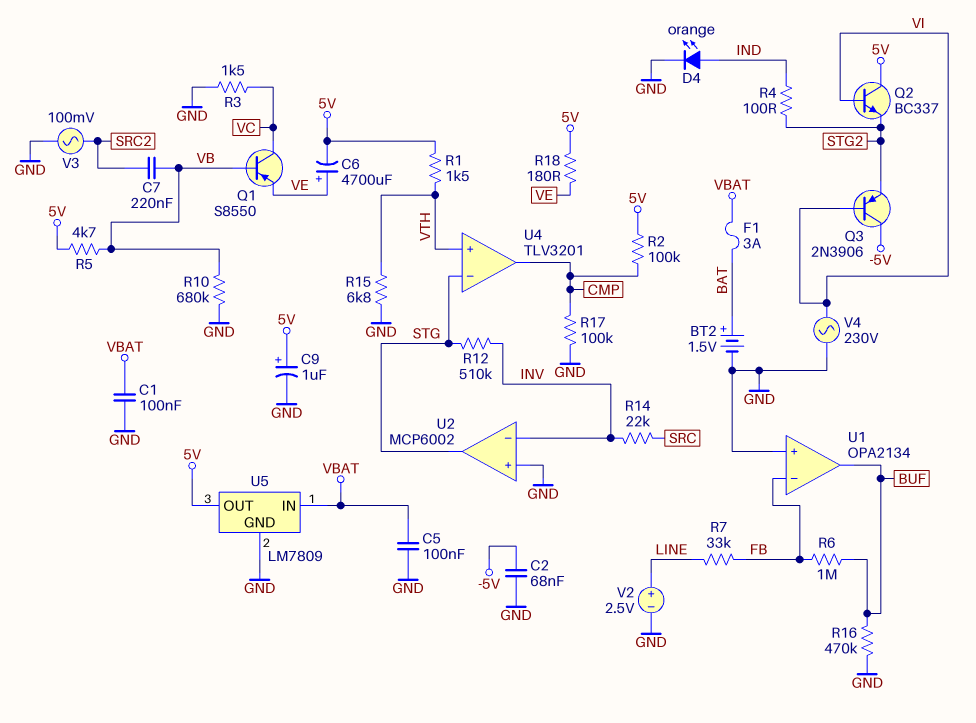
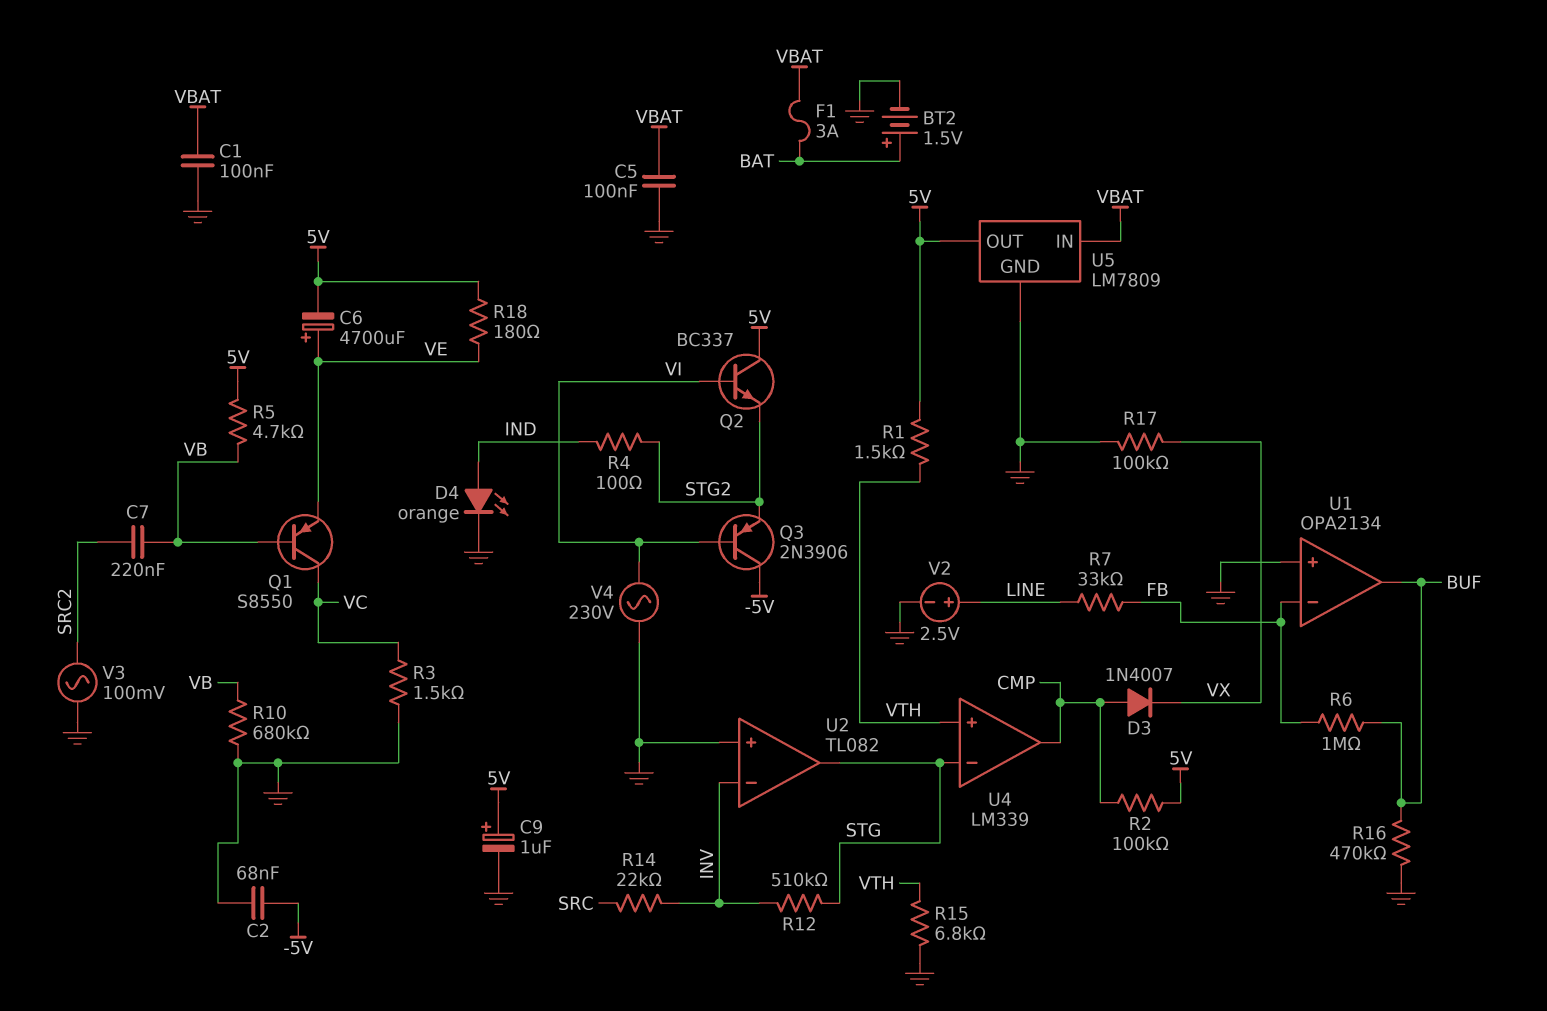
D3: none -> diode 1N4007 (A CMP, K VX)
R17: 100k (CMP, GND) -> 100k (GND, VX)
U2: MCP6002 -> TL082
U4: TLV3201 -> LM339

